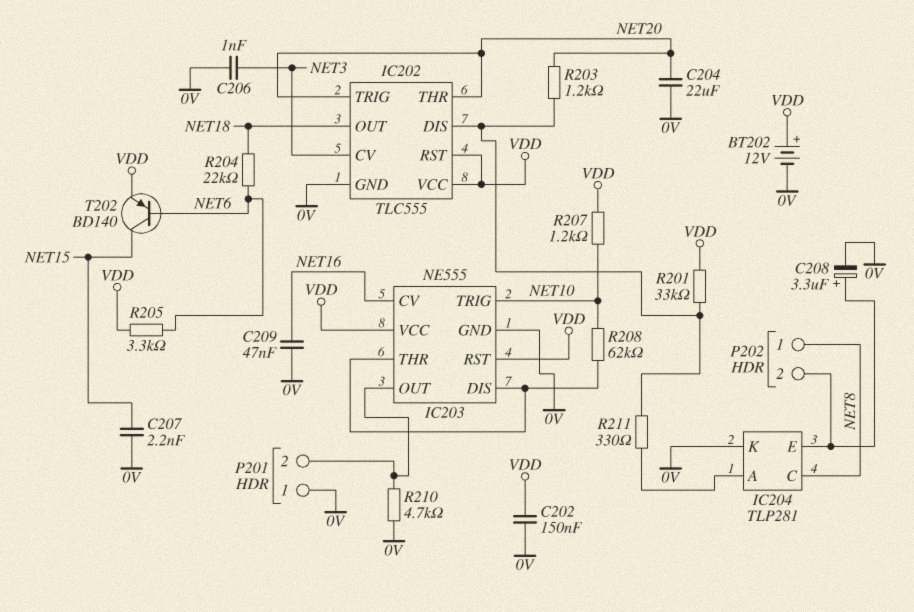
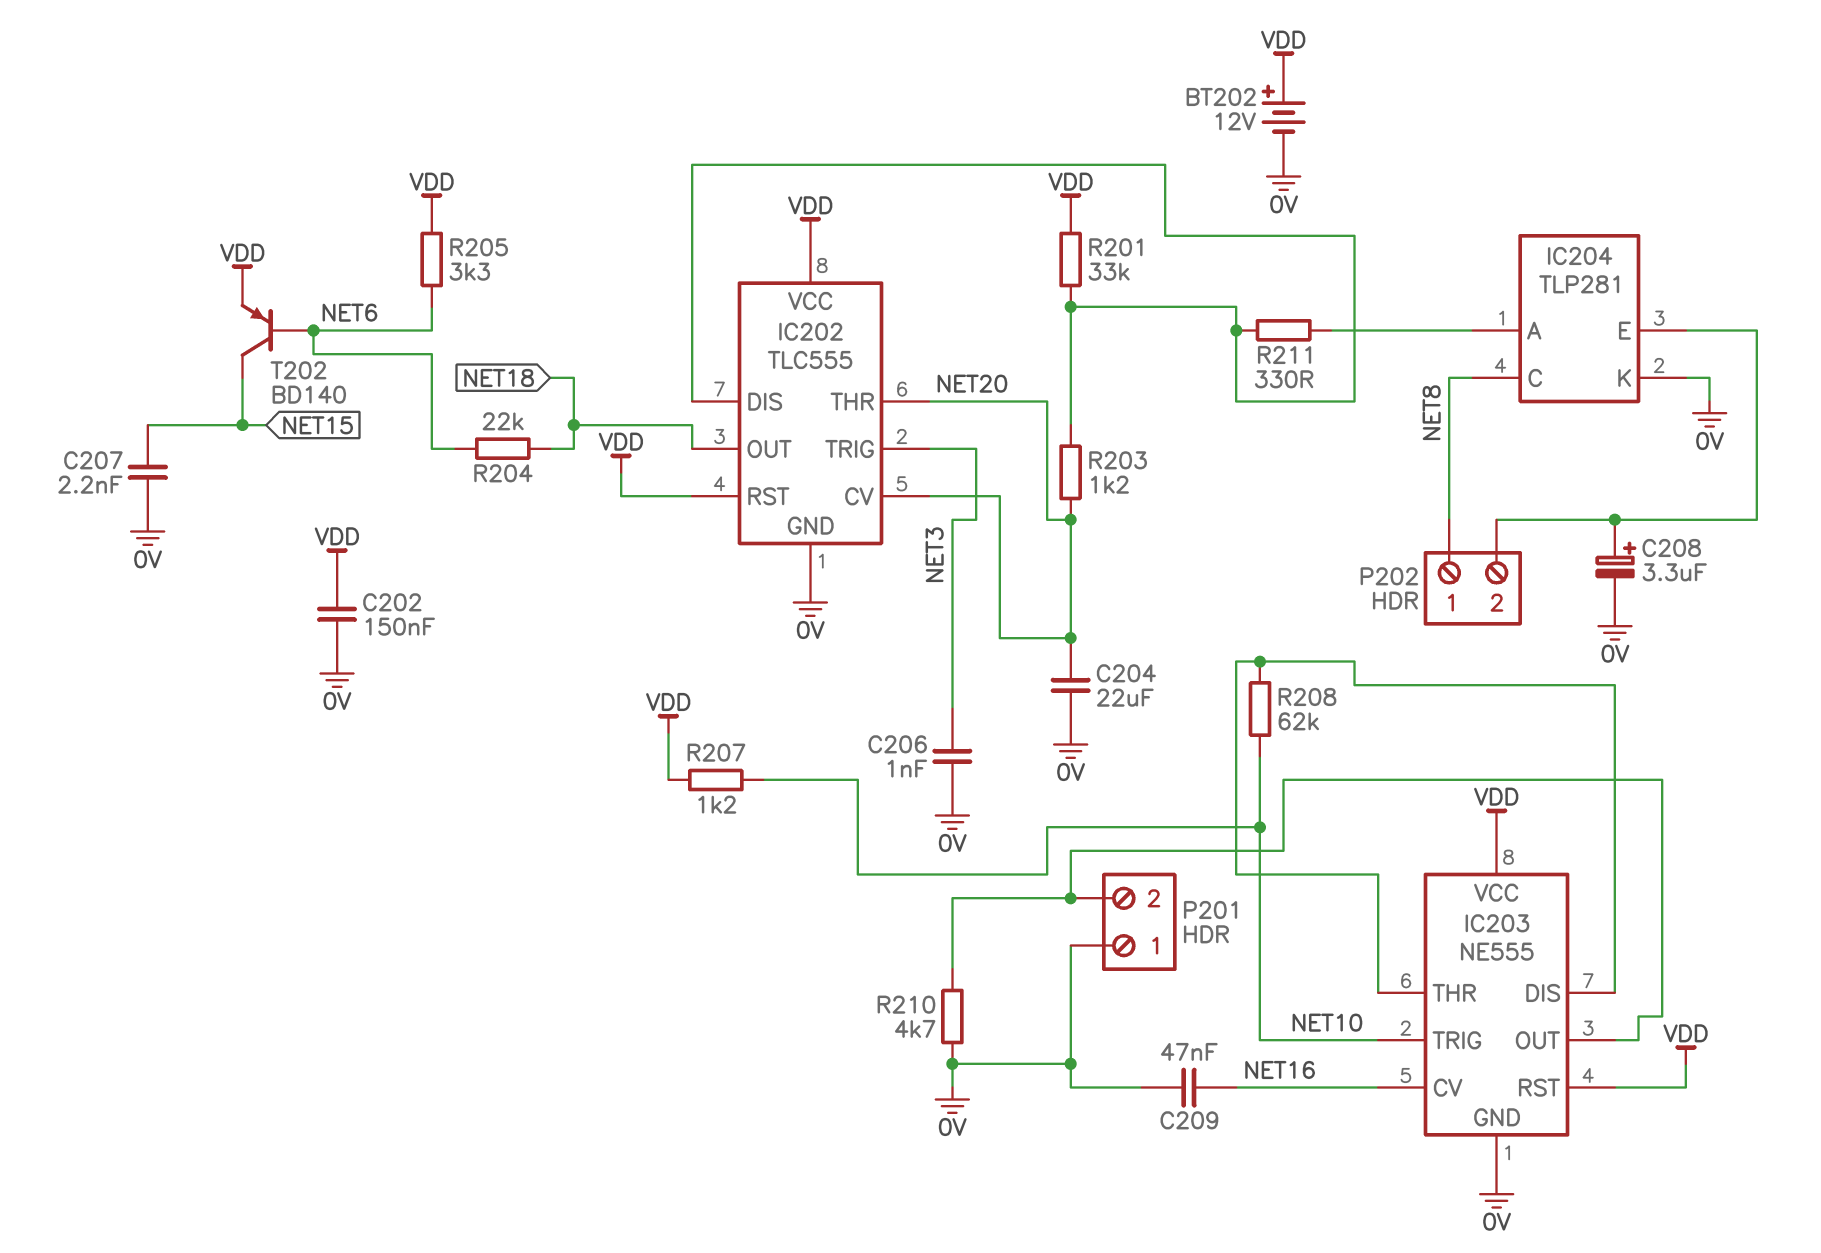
IC202 pin CV: NET3 -> NET20
IC202 pin TRIG: NET20 -> NET3

